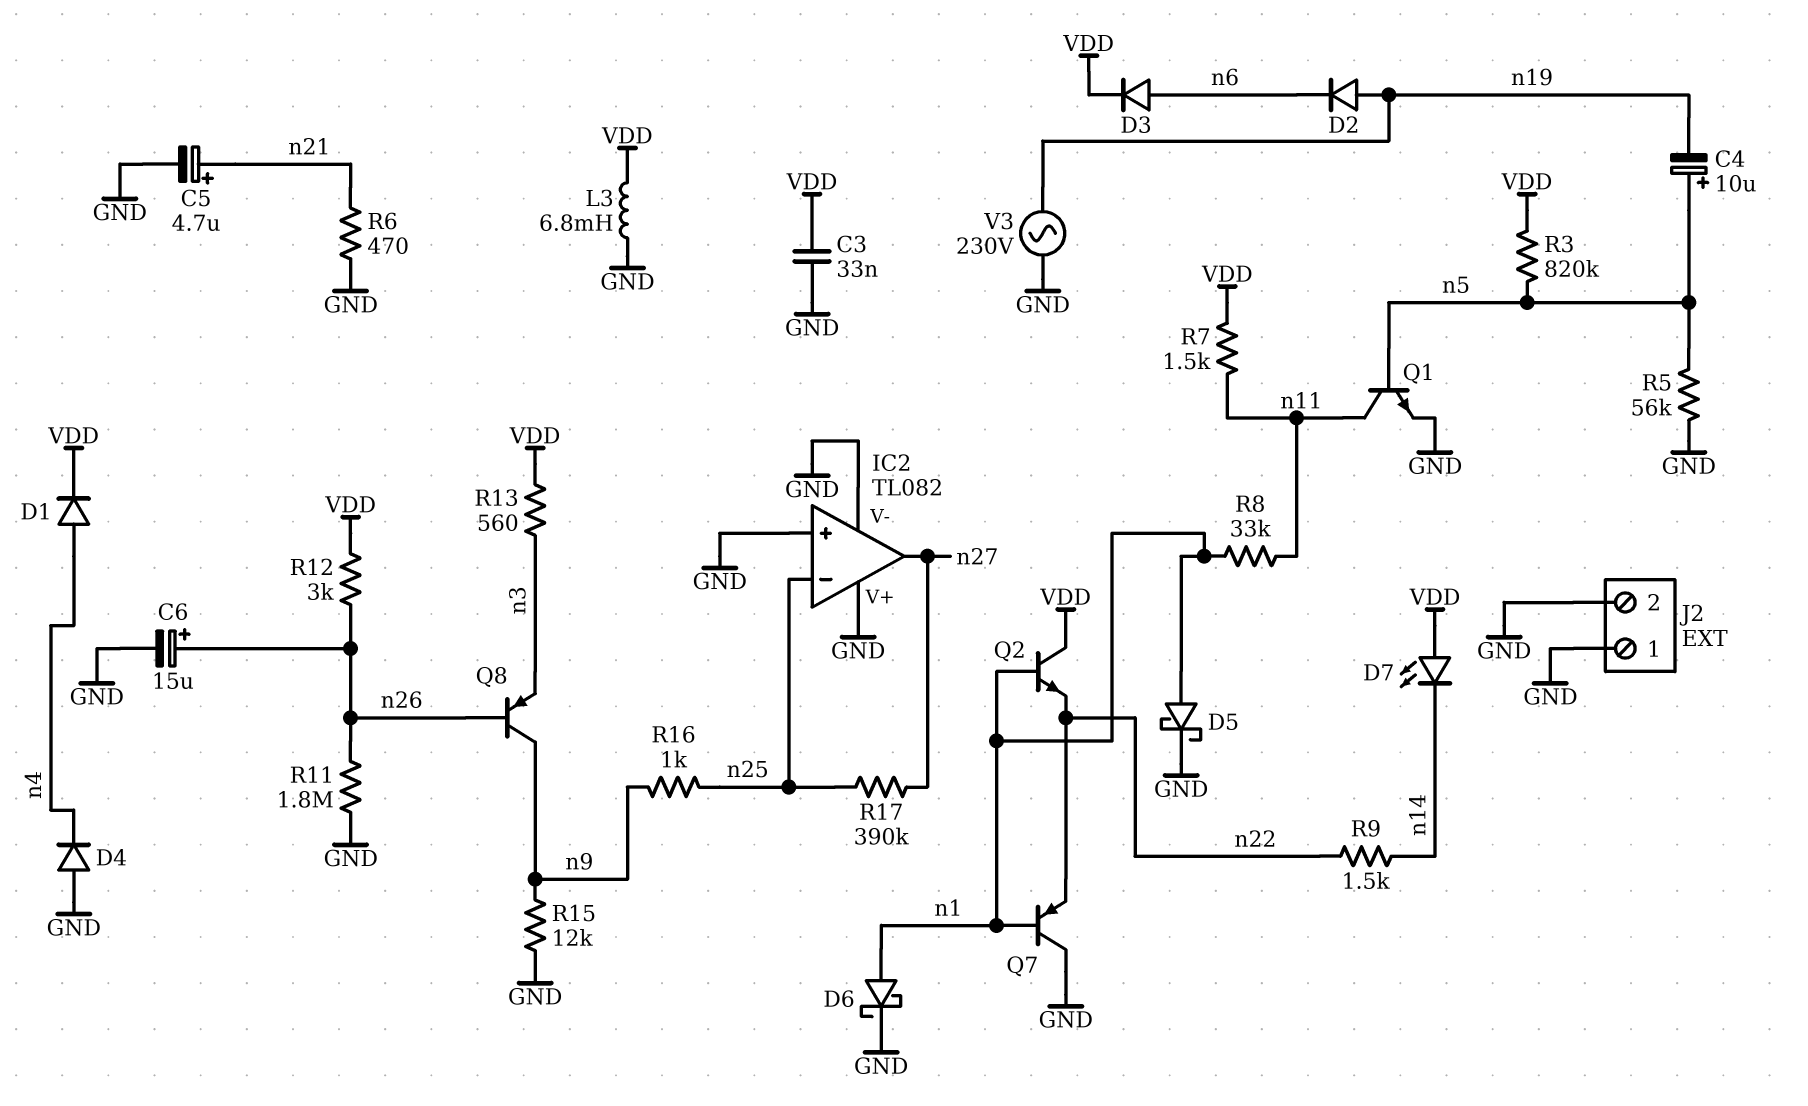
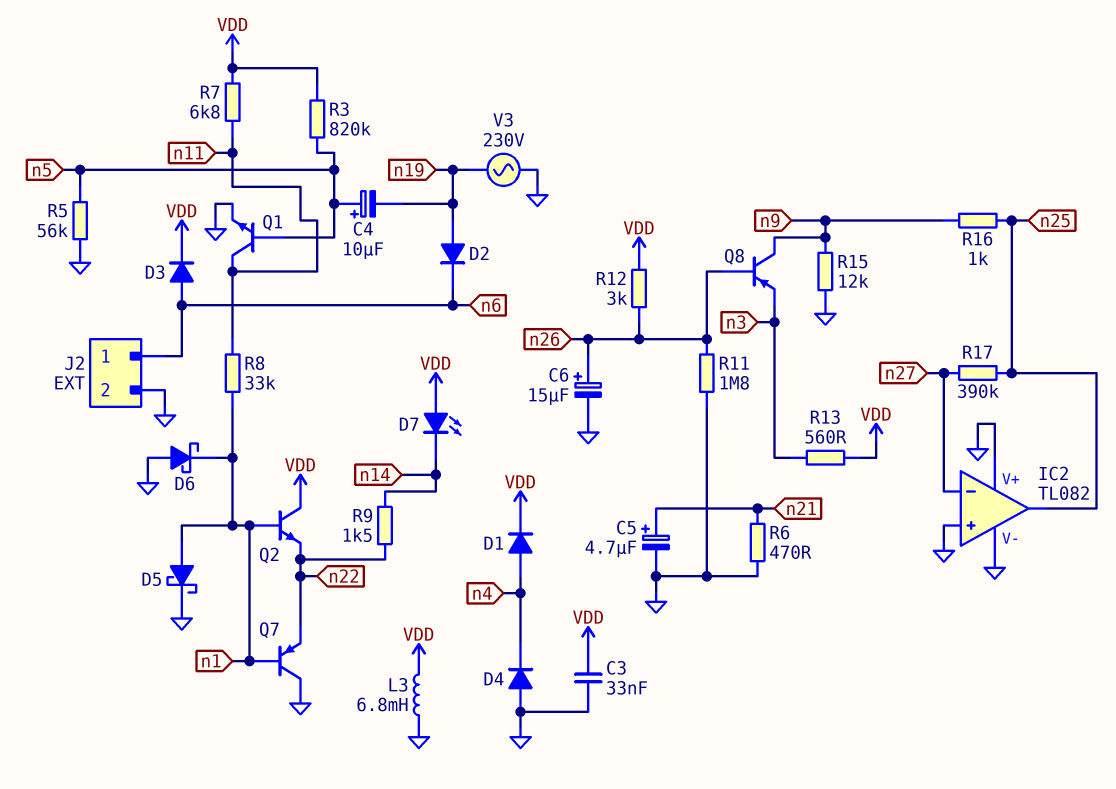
D6: schottky (A n1, K GND) -> schottky (A GND, K n1)
IC2 pin in-: n25 -> n27
IC2 pin out: n27 -> n25
J2 pin 1: GND -> n6
R7: 1.5k (VDD, n11) -> 6.8k (VDD, n11)

